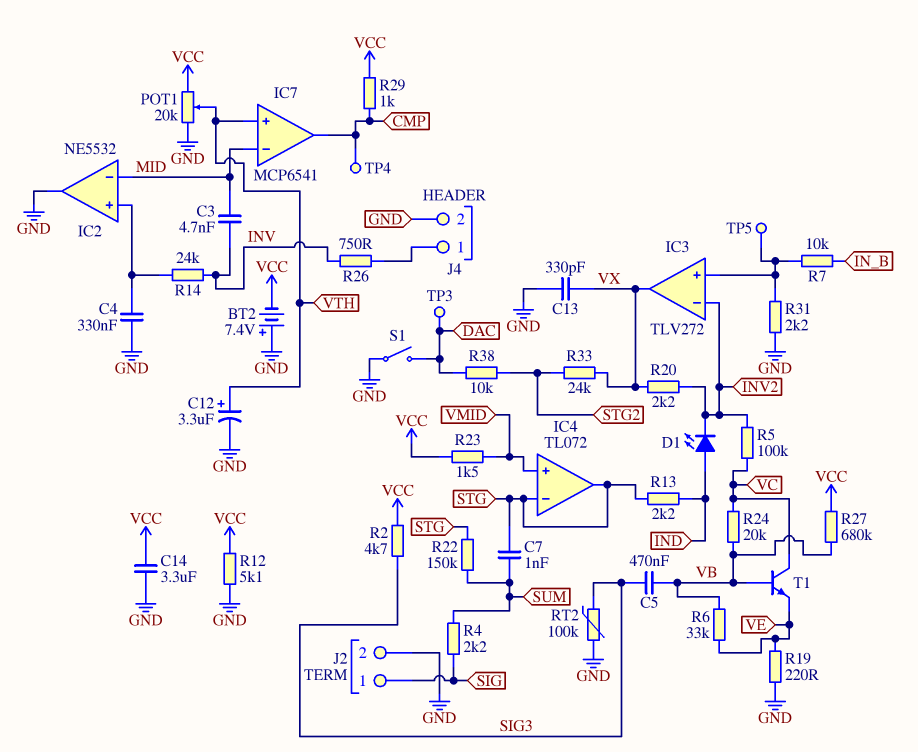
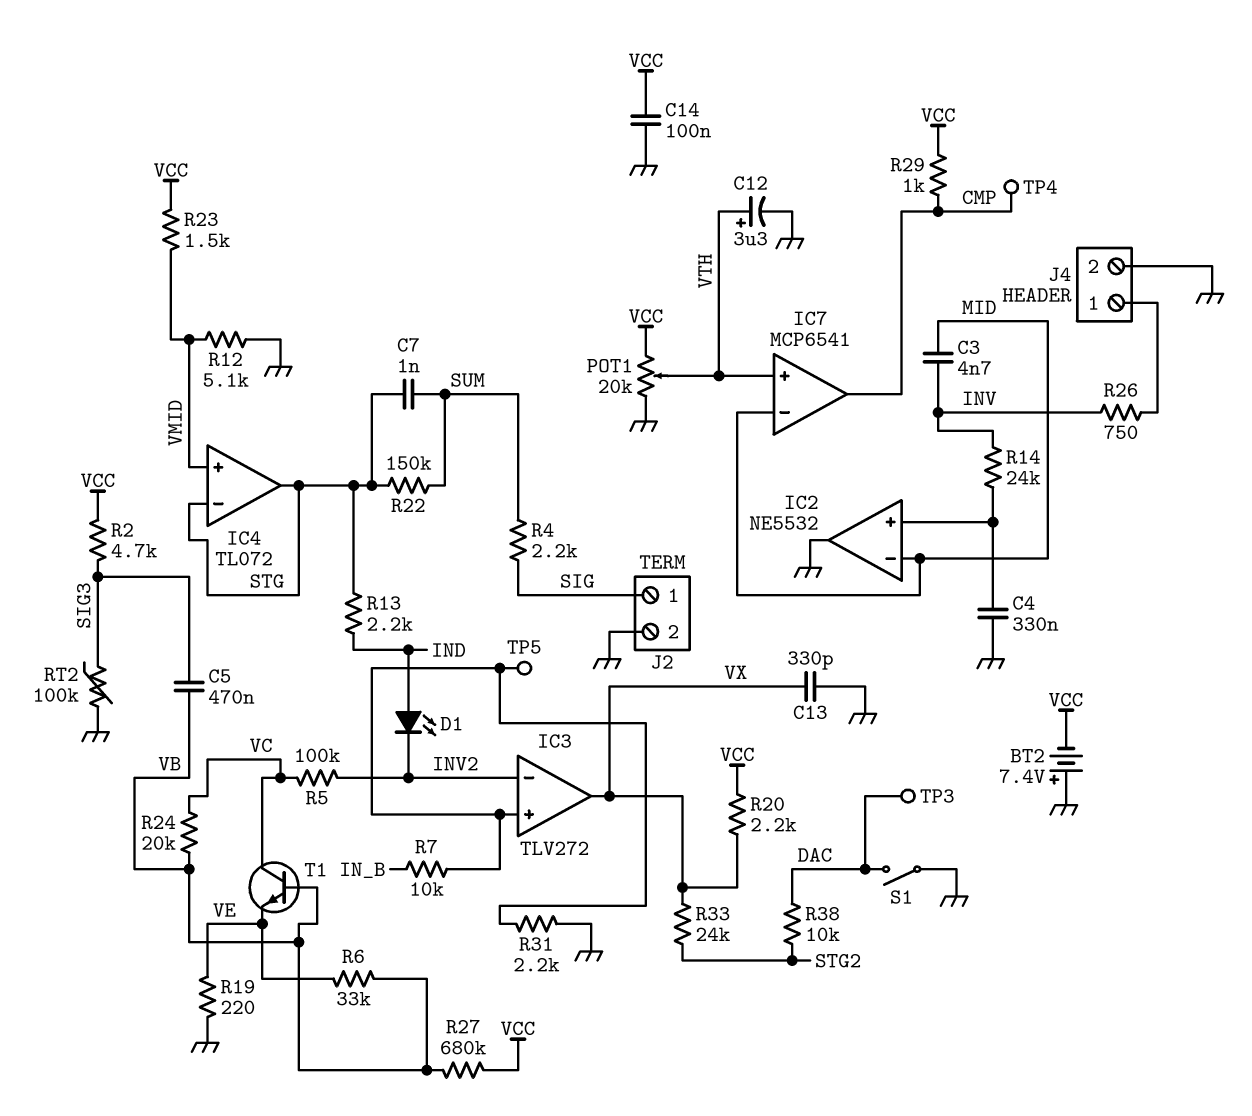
C14: 3.3uF (GND, VCC) -> 100nF (GND, VCC)
R12: 5.1k (GND, VCC) -> 5.1k (GND, VMID)
R20: 2.2k (INV2, VX) -> 2.2k (VCC, VX)

